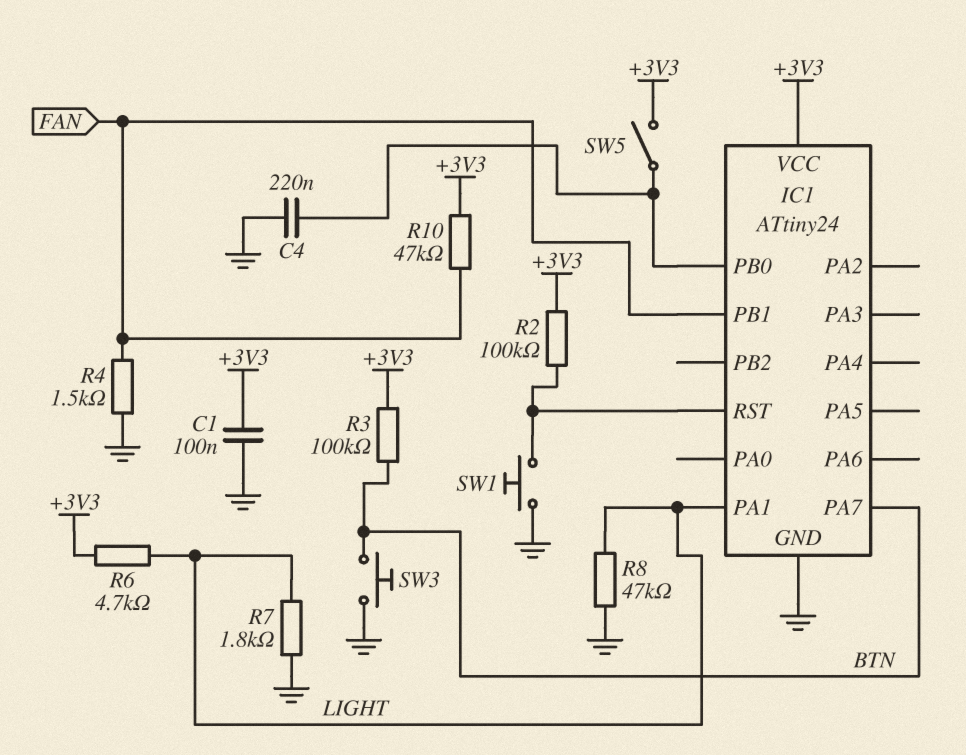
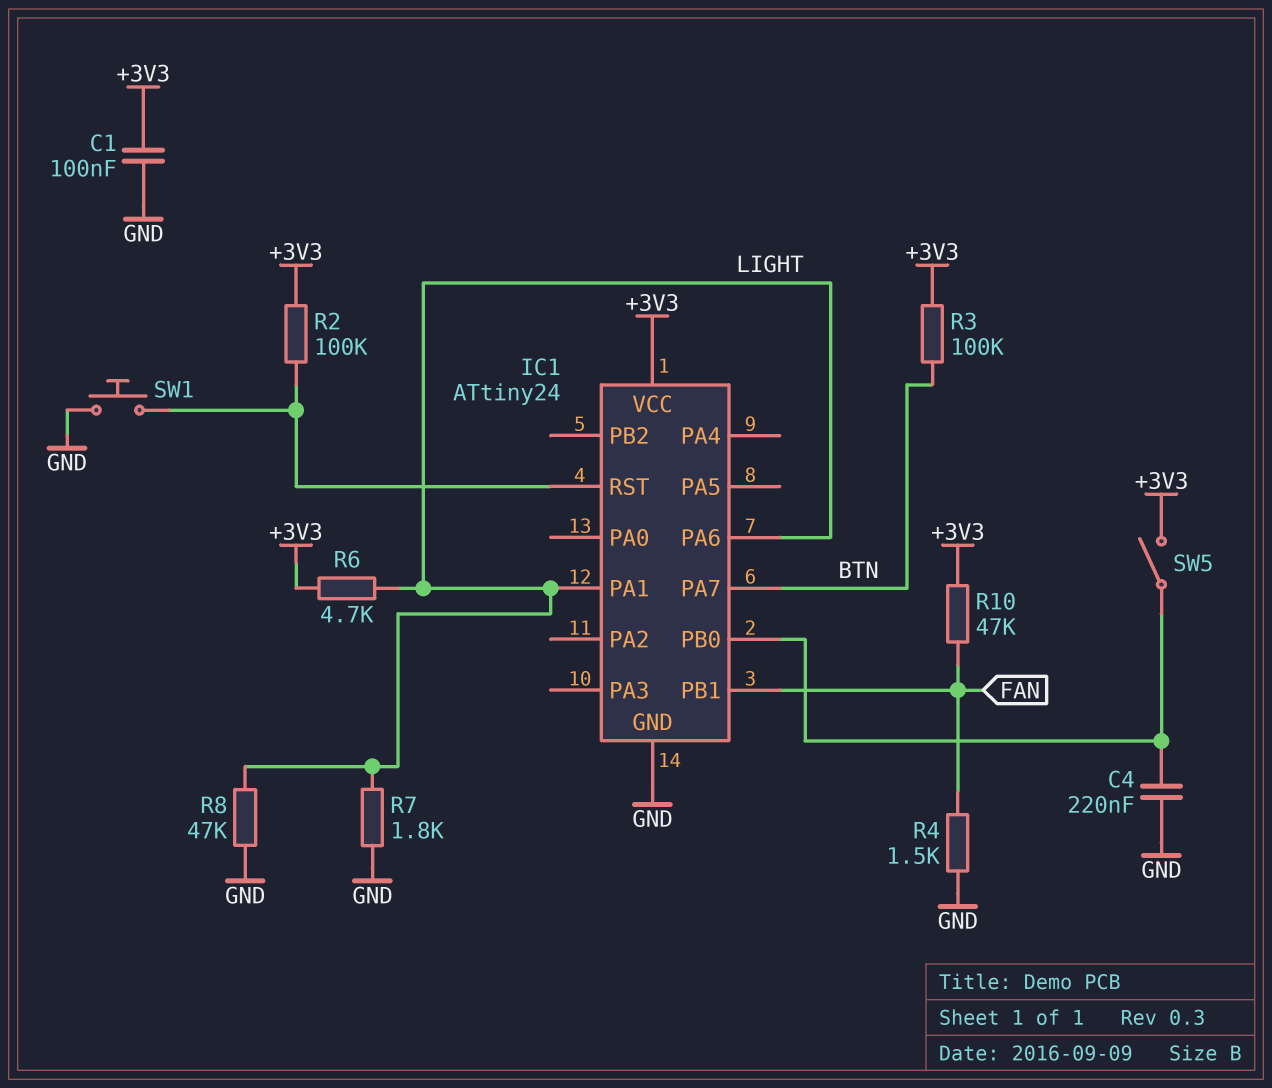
IC1 pin PA6: none -> LIGHT
SW3: button (BTN, GND) -> none

